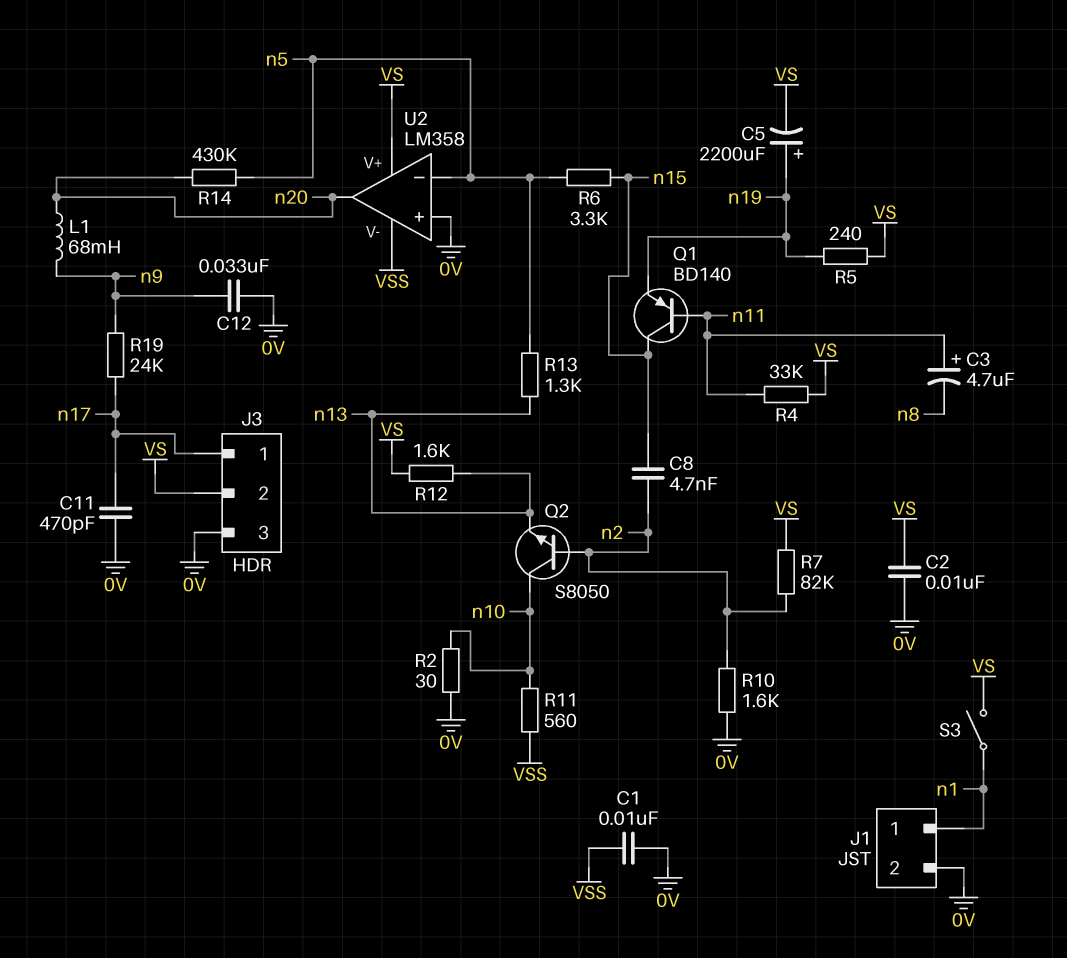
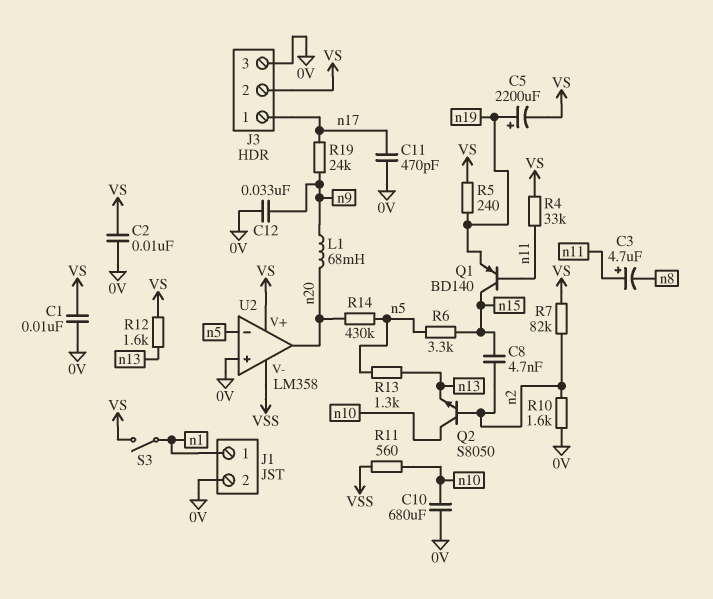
C1: 10nF (0V, VSS) -> 10nF (0V, VS)
C10: none -> 680uF (0V, n10)
R2: 30 (0V, n10) -> none

